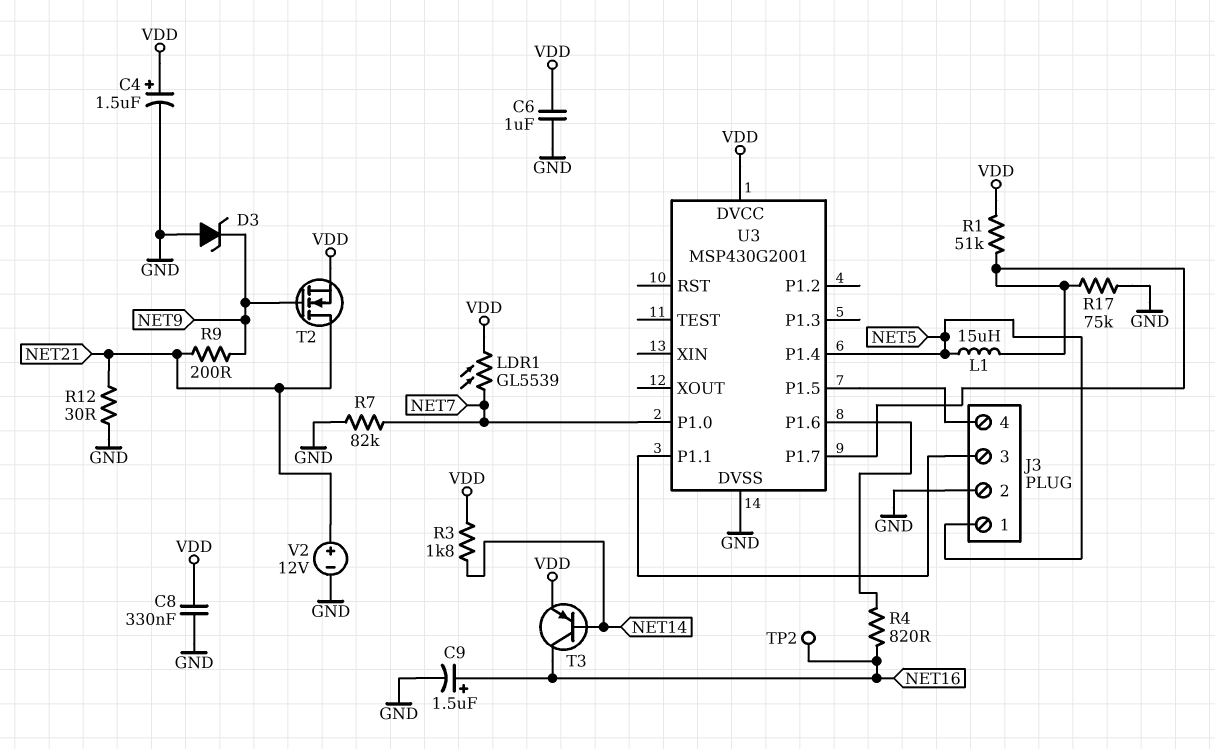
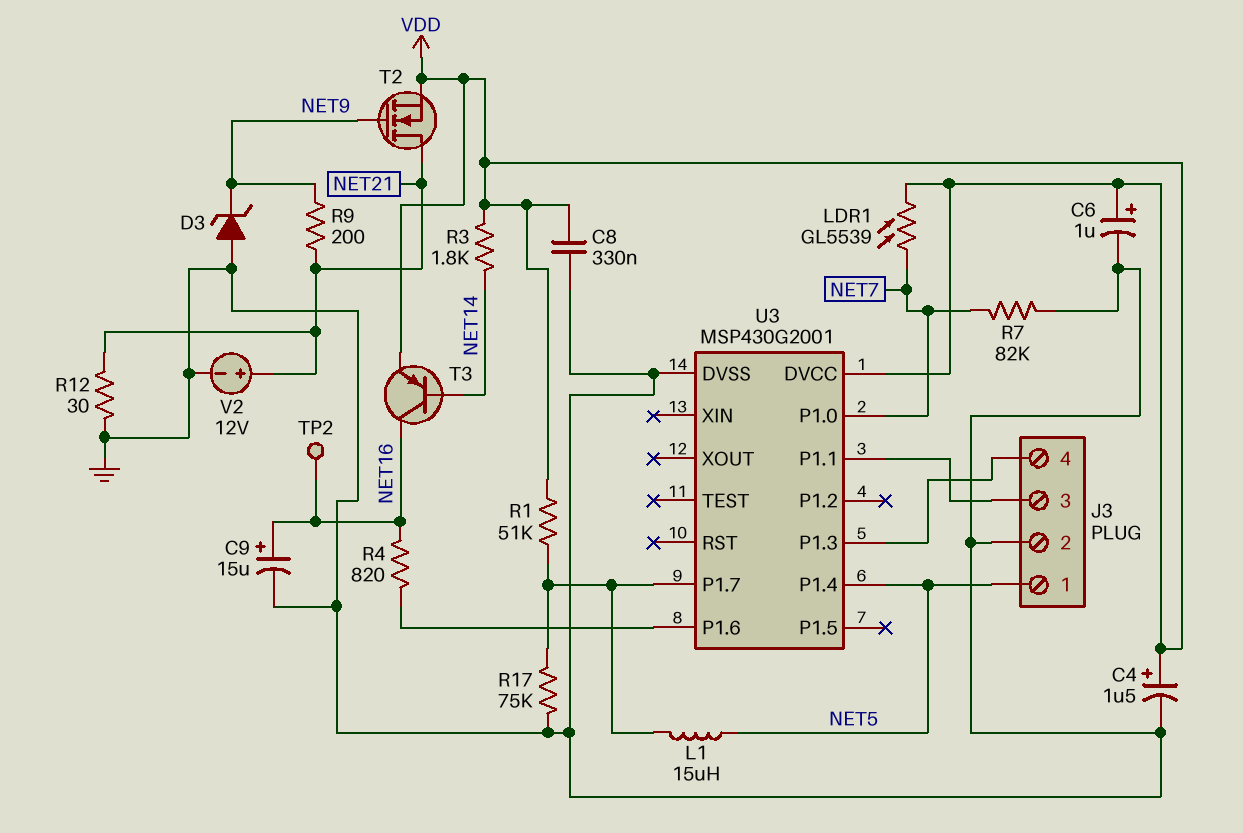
C6: 1uF (GND, VDD) -> 1uF (plus VDD, minus GND)
C9: 1.5uF (plus NET16, minus GND) -> 15uF (plus NET16, minus GND)
U3 pin P1.3: none -> J3/4
U3 pin P1.5: J3/4 -> none

